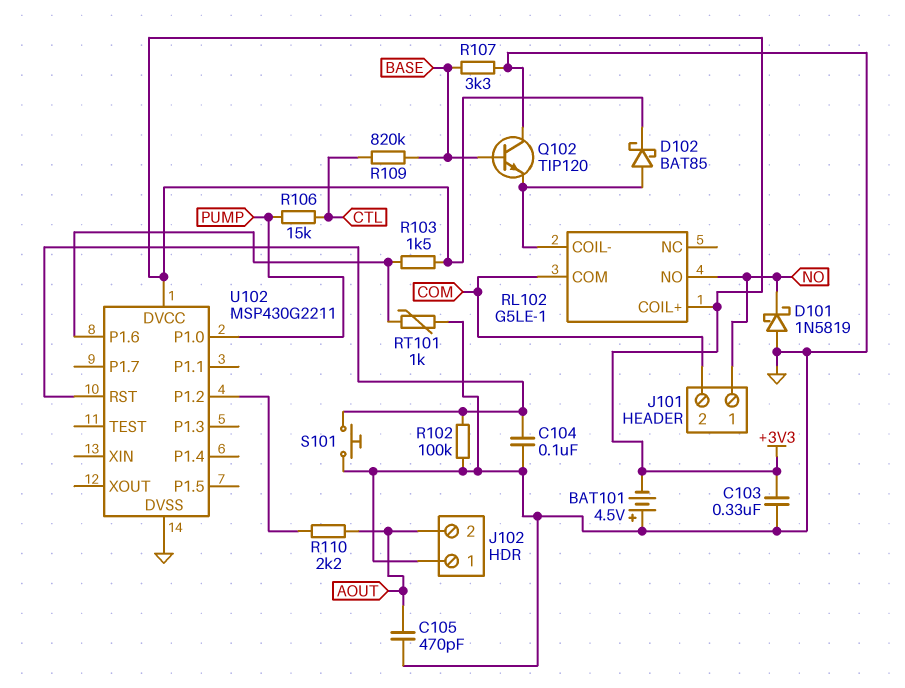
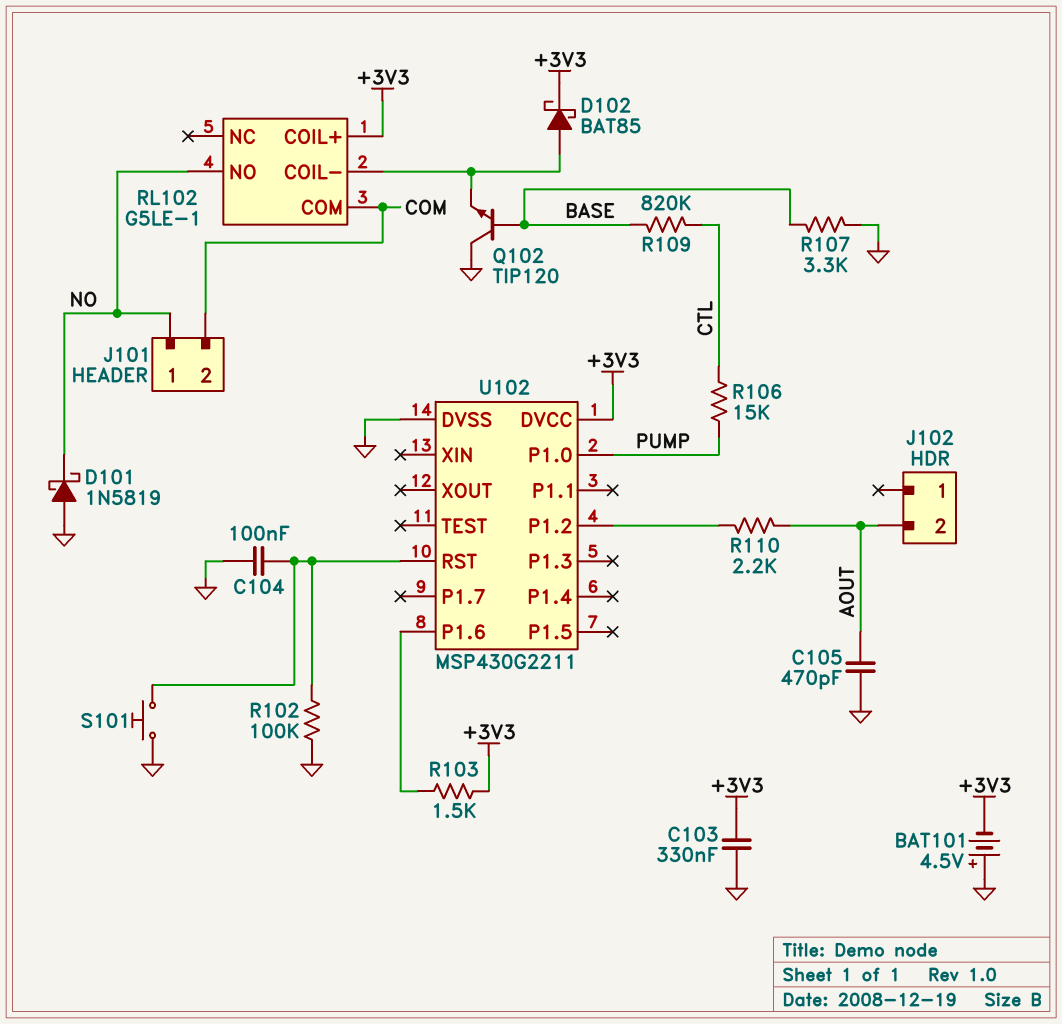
J102 pin 1: GND -> none
RT101: 1k (GND, U102/P1.6) -> none

